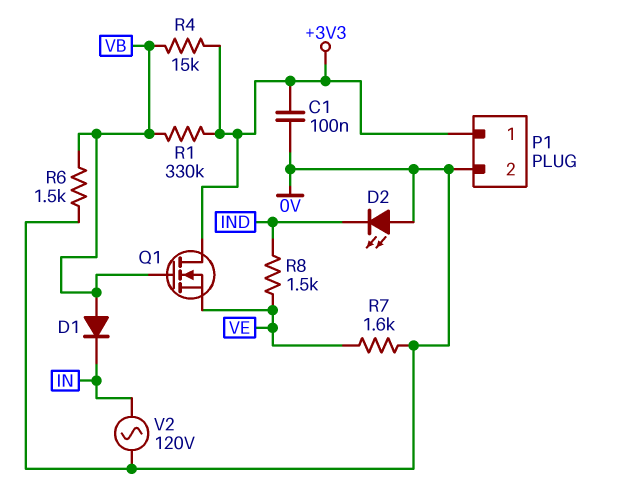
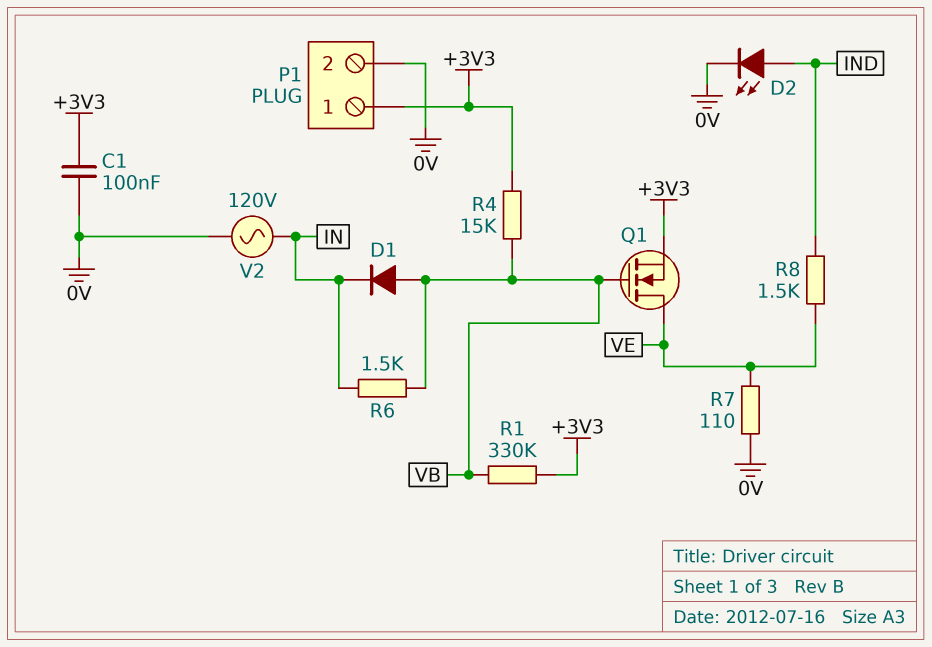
D2: LED (A 0V, K IND) -> LED (A IND, K 0V)
Q1: NMOS (G VB, D +3V3, S VE) -> NMOS (G VB, D VE, S +3V3)
R6: 1.5k (0V, VB) -> 1.5k (IN, VB)
R7: 1.6k (0V, VE) -> 110 (0V, VE)

